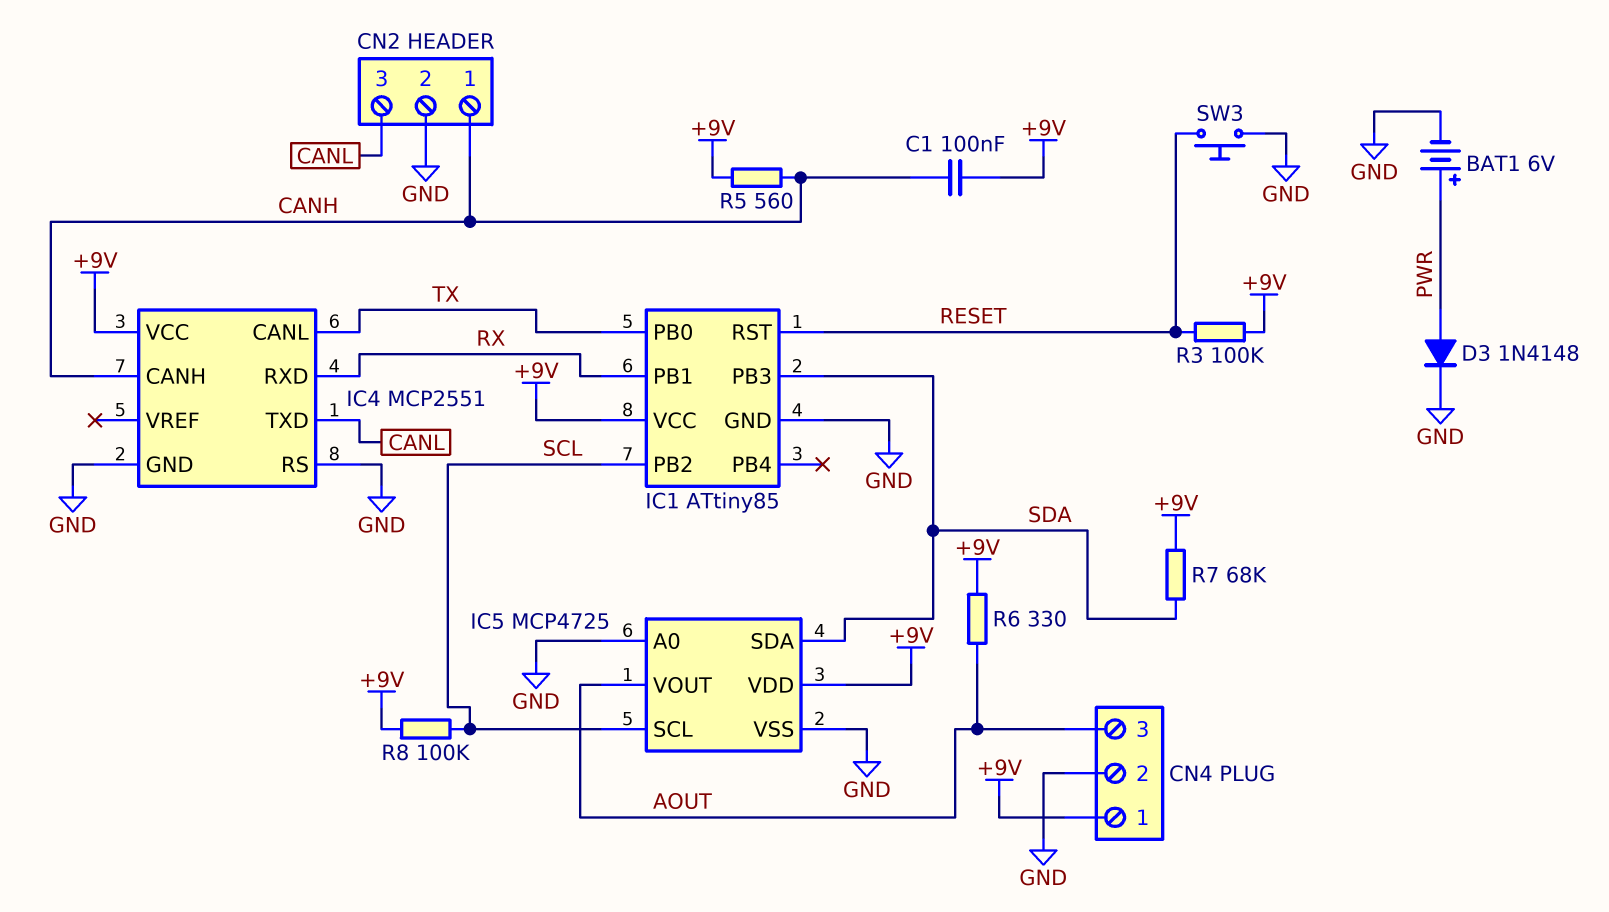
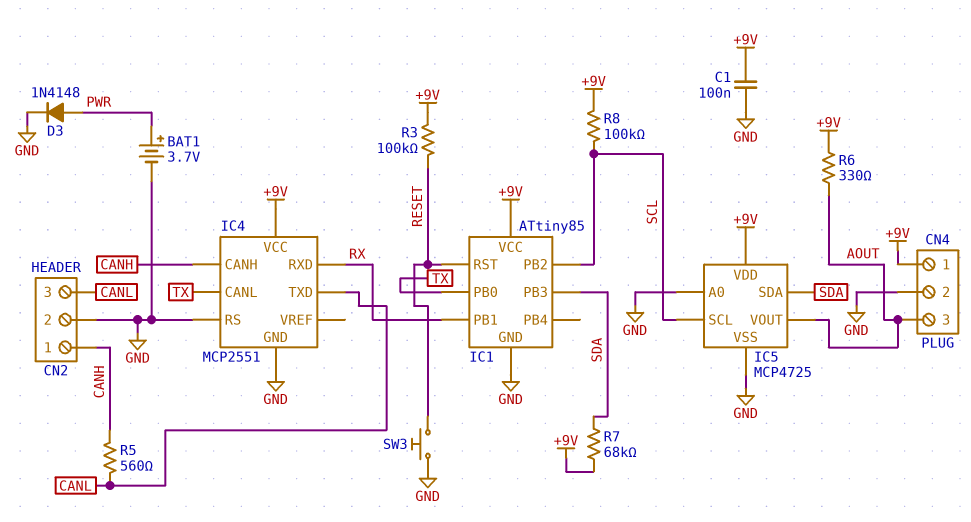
BAT1: 6V (plus PWR, minus GND) -> 3.7V (plus PWR, minus GND)
C1: 100nF (+9V, CANH) -> 100nF (+9V, GND)
R5: 560 (+9V, CANH) -> 560 (CANH, CANL)

